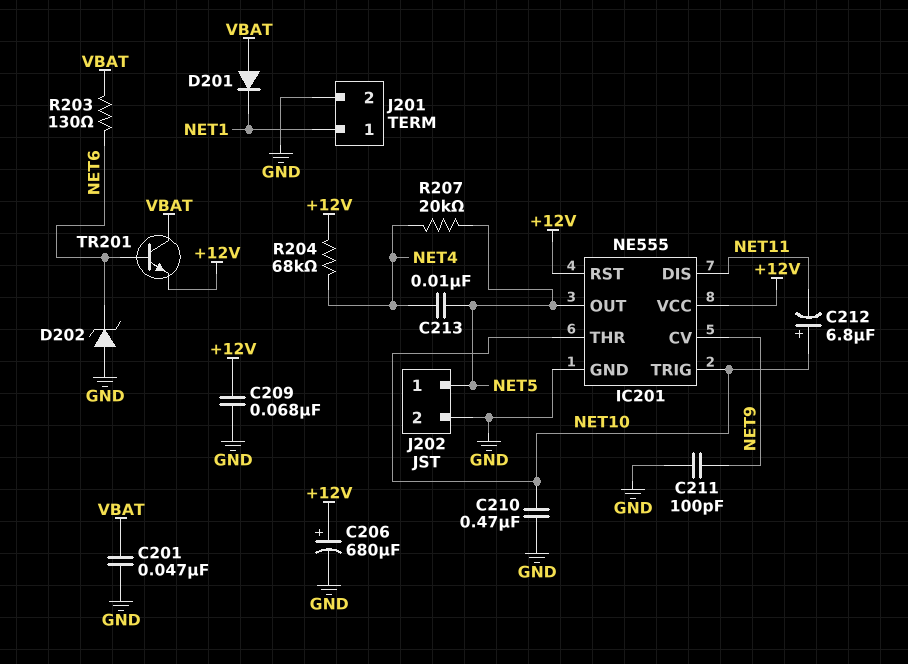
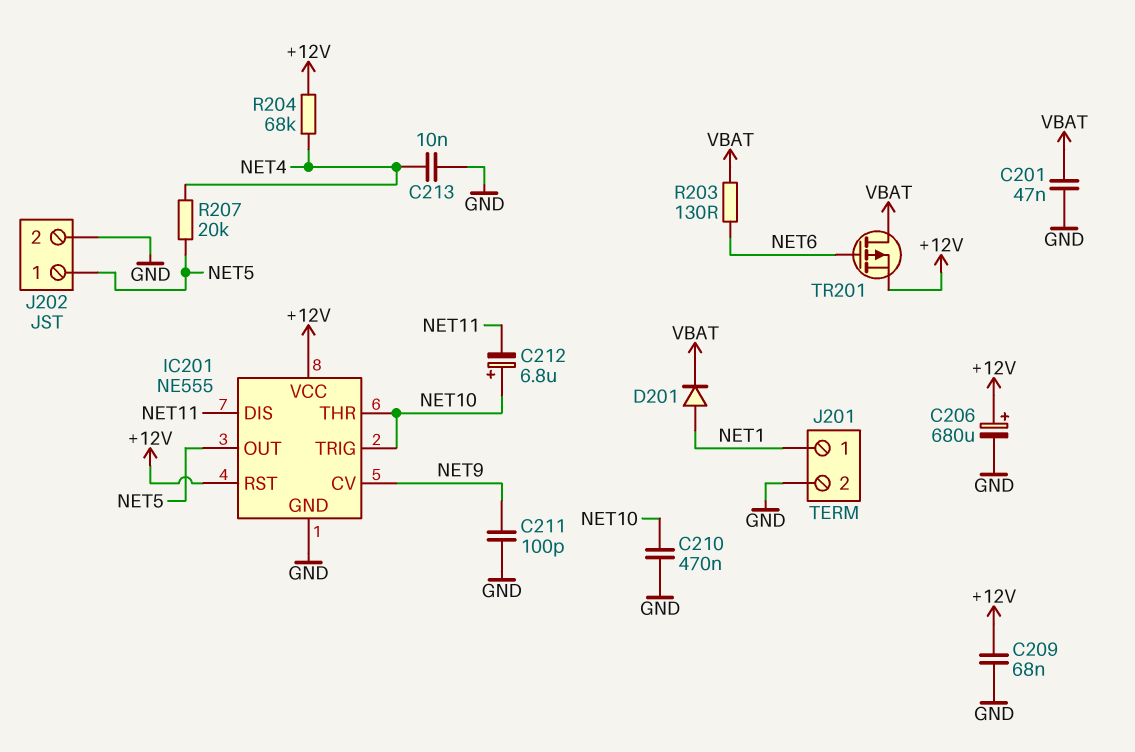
C213: 10nF (NET4, NET5) -> 10nF (GND, NET4)
D201: diode (A VBAT, K NET1) -> diode (A NET1, K VBAT)
D202: zener (A GND, K NET6) -> none
TR201: NPN (B NET6, C VBAT, E +12V) -> PMOS (G NET6, D VBAT, S +12V)

